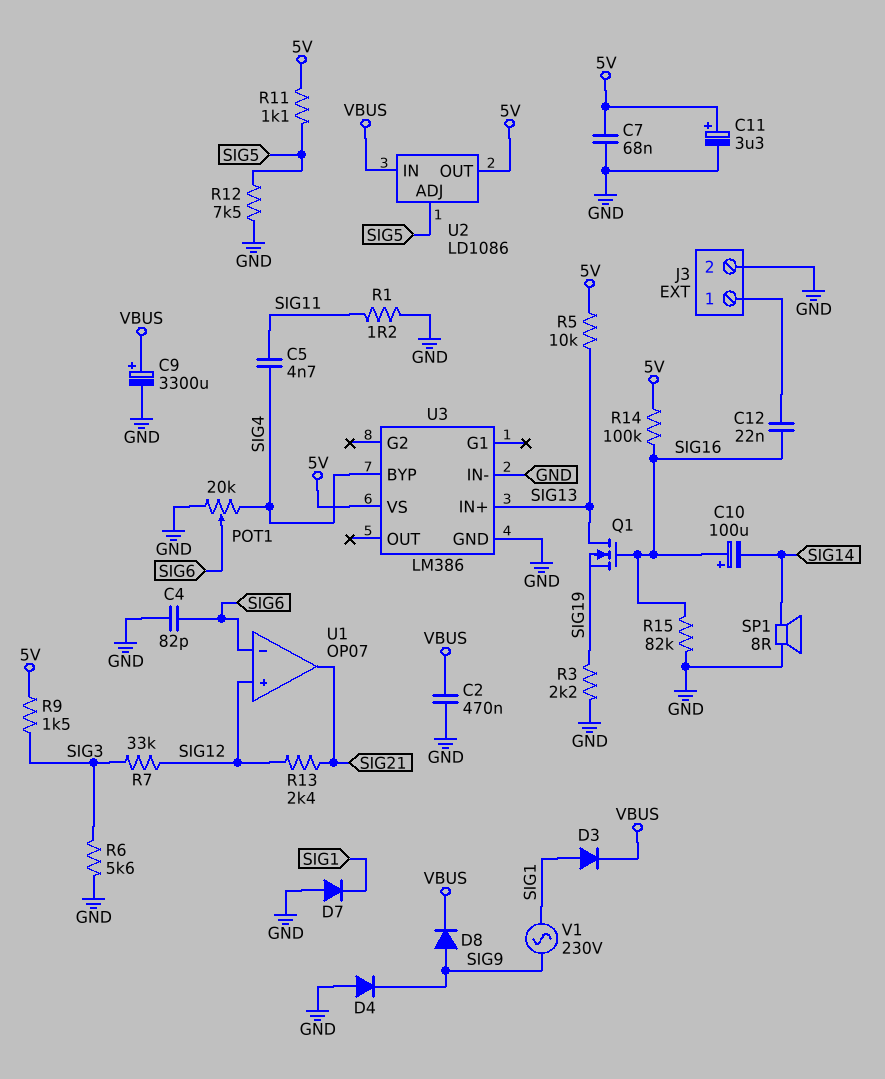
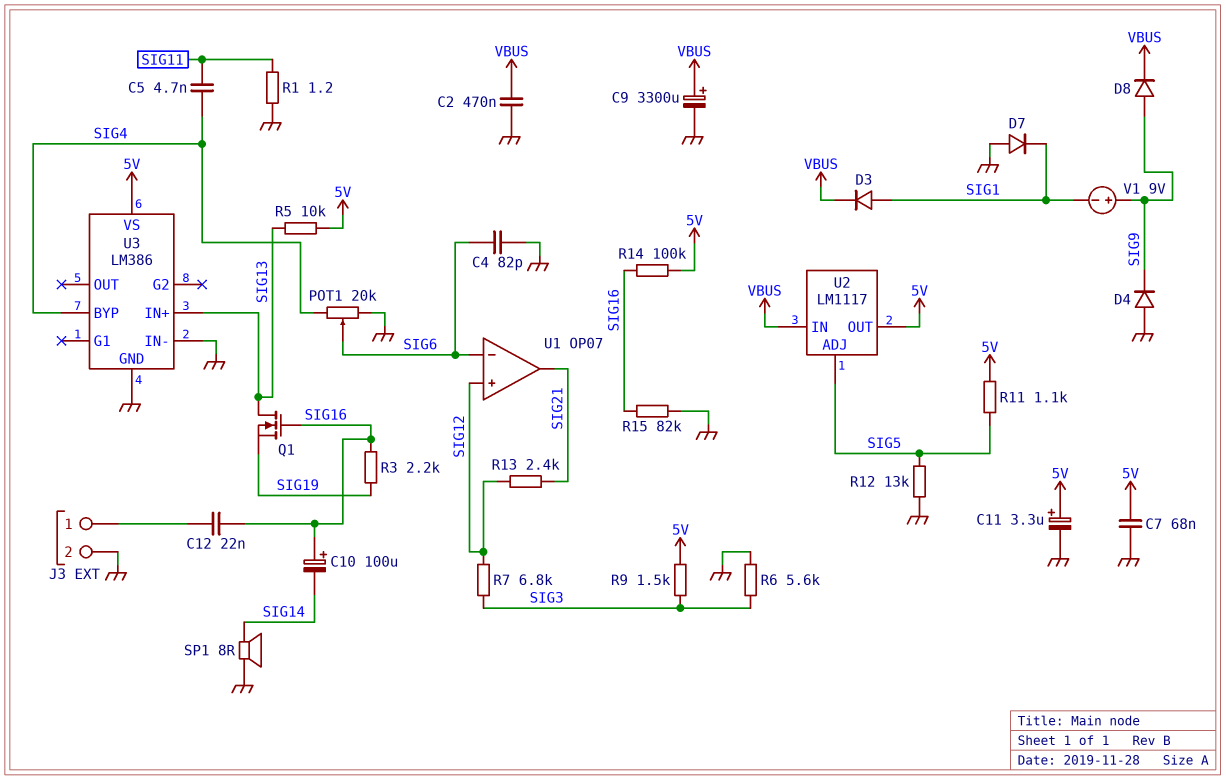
R3: 2.2k (GND, SIG19) -> 2.2k (SIG16, SIG19)
R7: 33k (SIG3, SIG12) -> 6.8k (SIG3, SIG12)
R12: 7.5k (GND, SIG5) -> 13k (GND, SIG5)
U2: LD1086 -> LM1117
V1: AC 230V (SIG1, SIG9) -> 9V (plus SIG9, minus SIG1)

